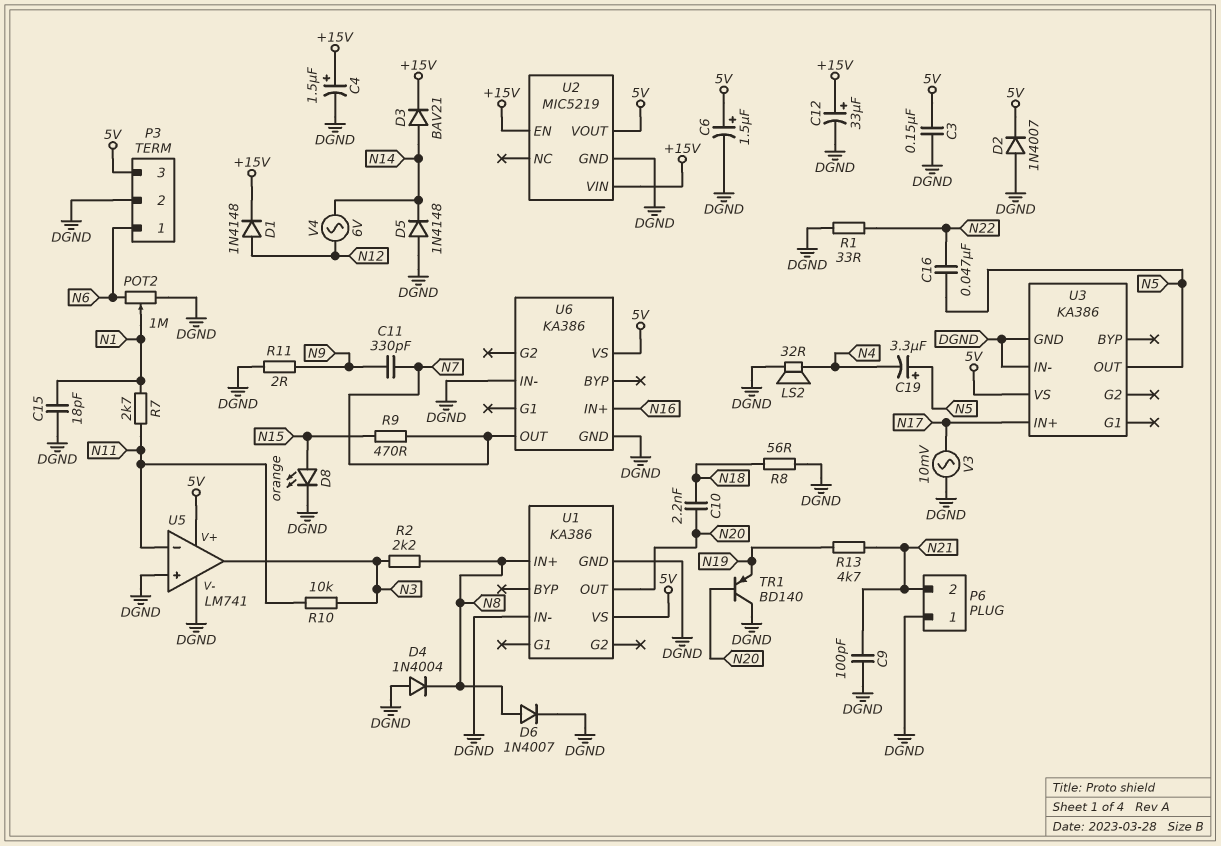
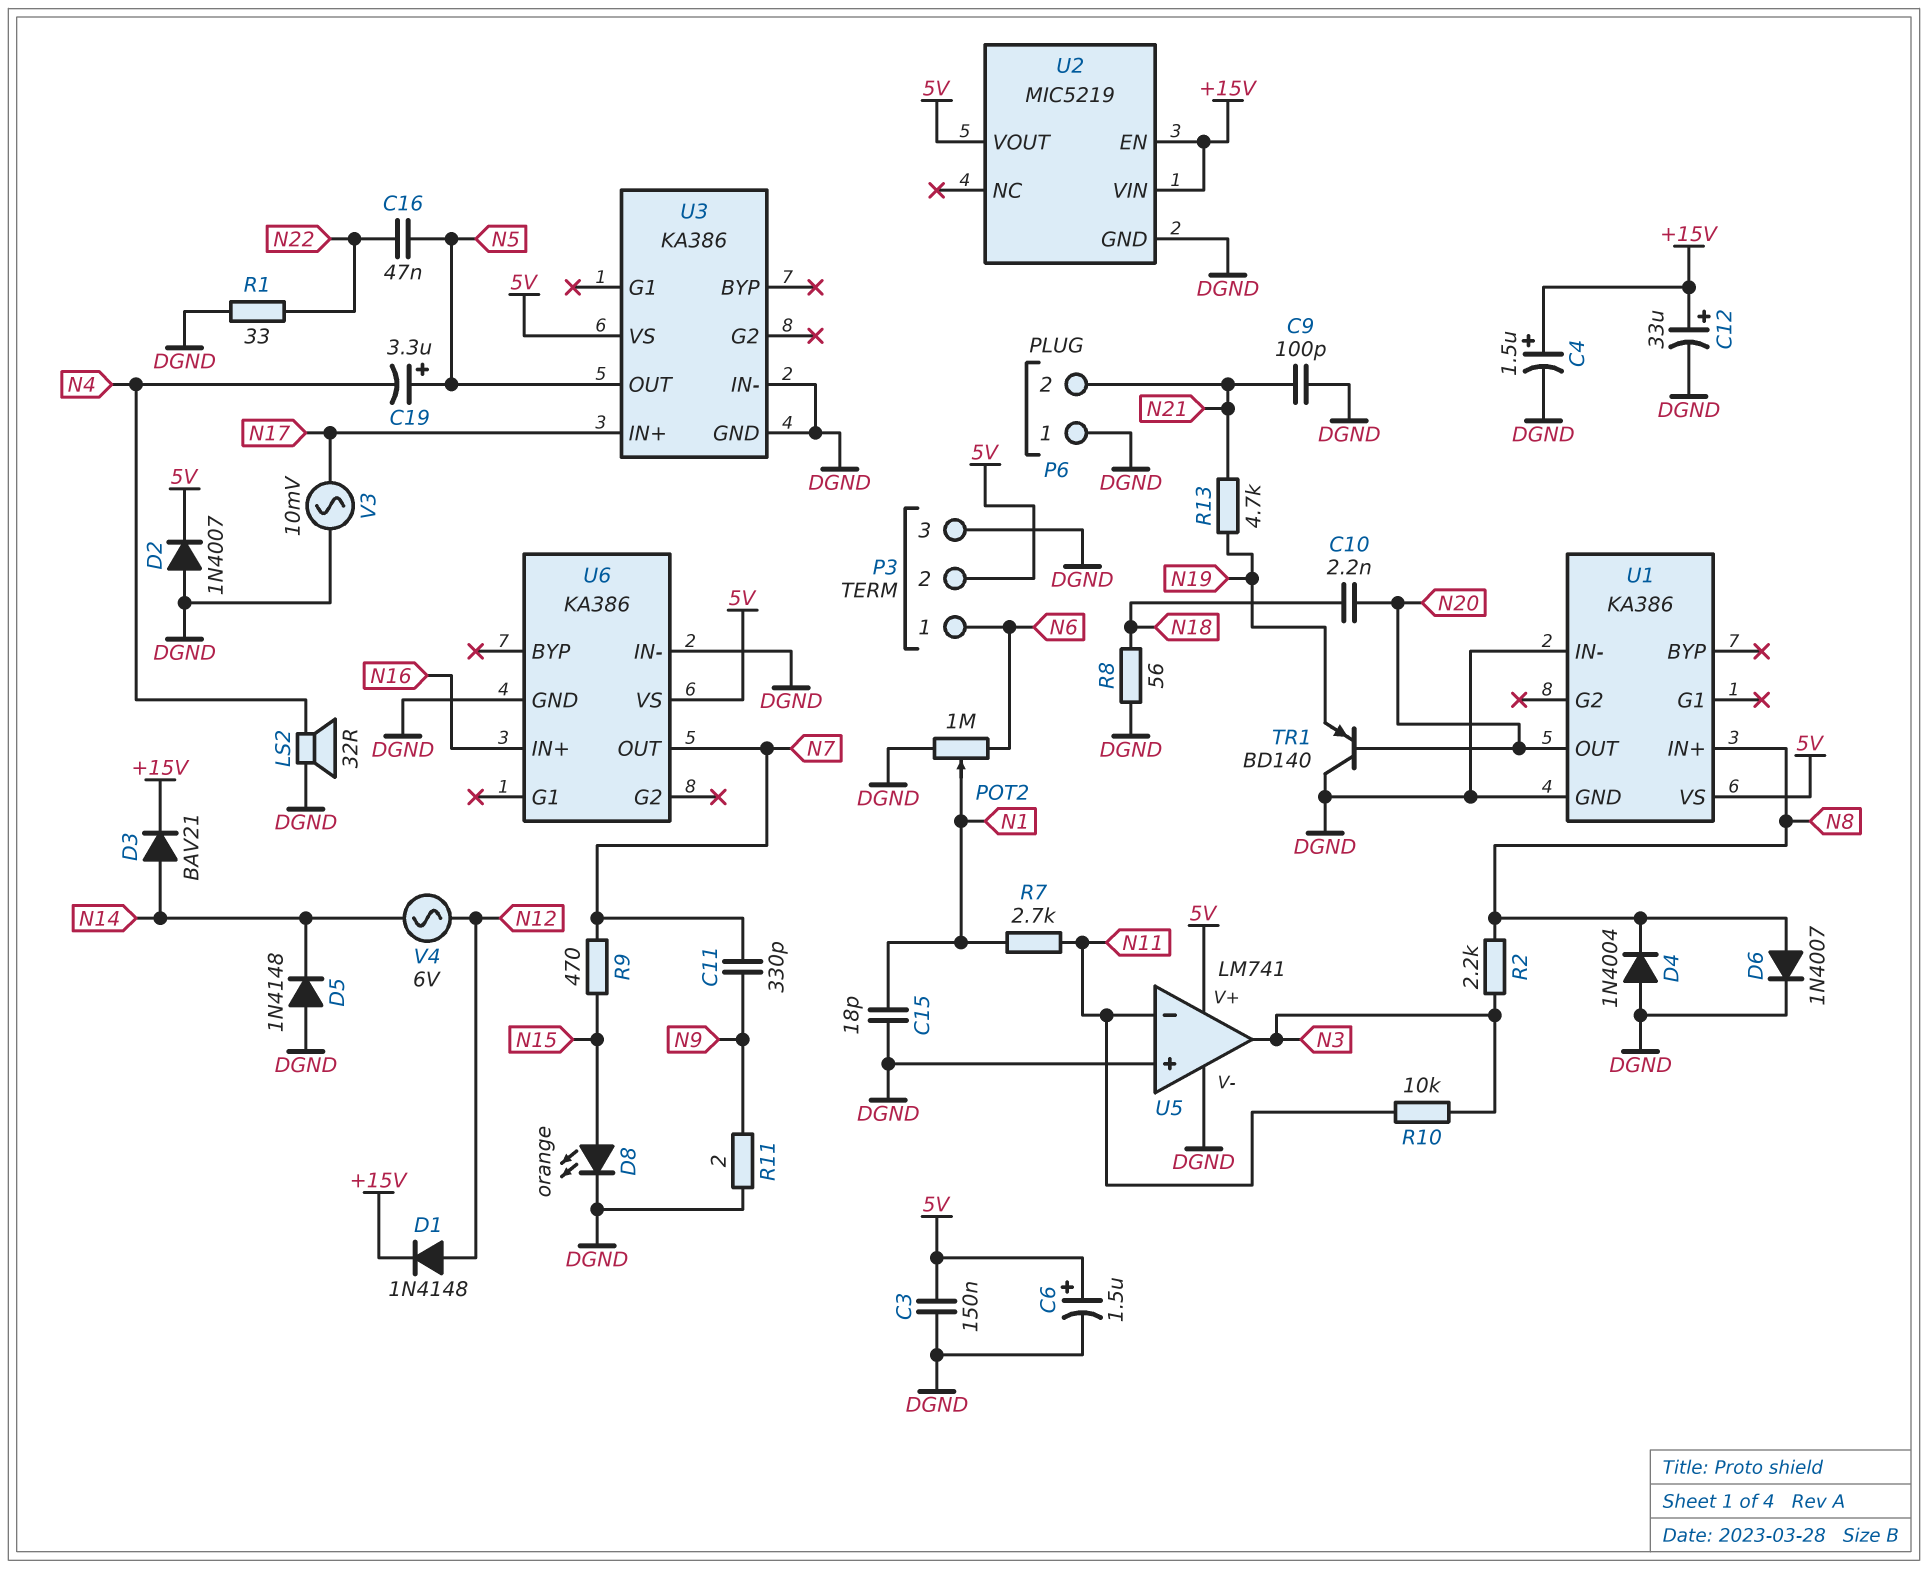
P3 pin 2: DGND -> 5V
P3 pin 3: 5V -> DGND

